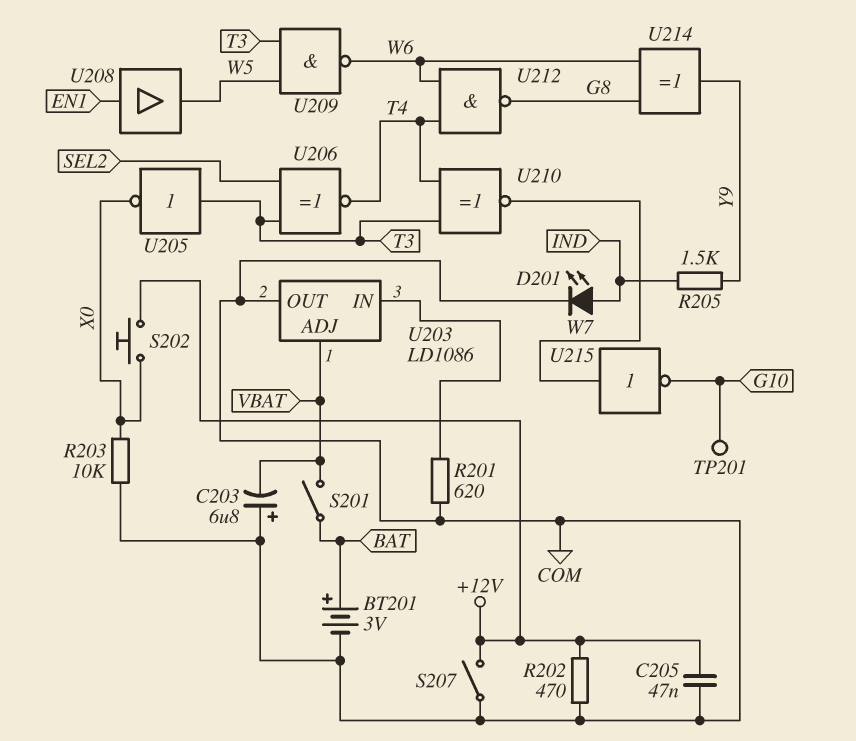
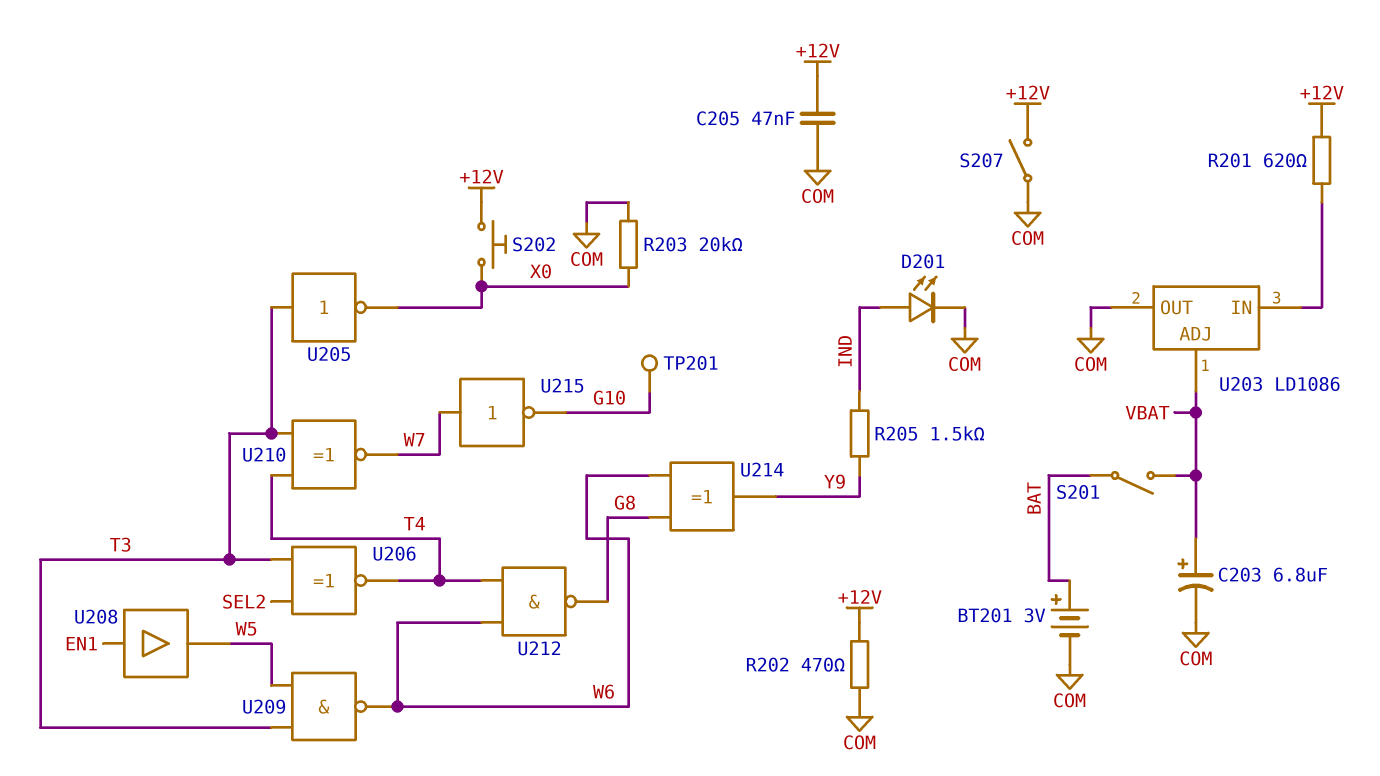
C203: 6.8uF (plus COM, minus VBAT) -> 6.8uF (plus VBAT, minus COM)
R201: 620 (COM, U203/IN) -> 620 (+12V, U203/IN)
R203: 10k (COM, X0) -> 20k (COM, X0)

